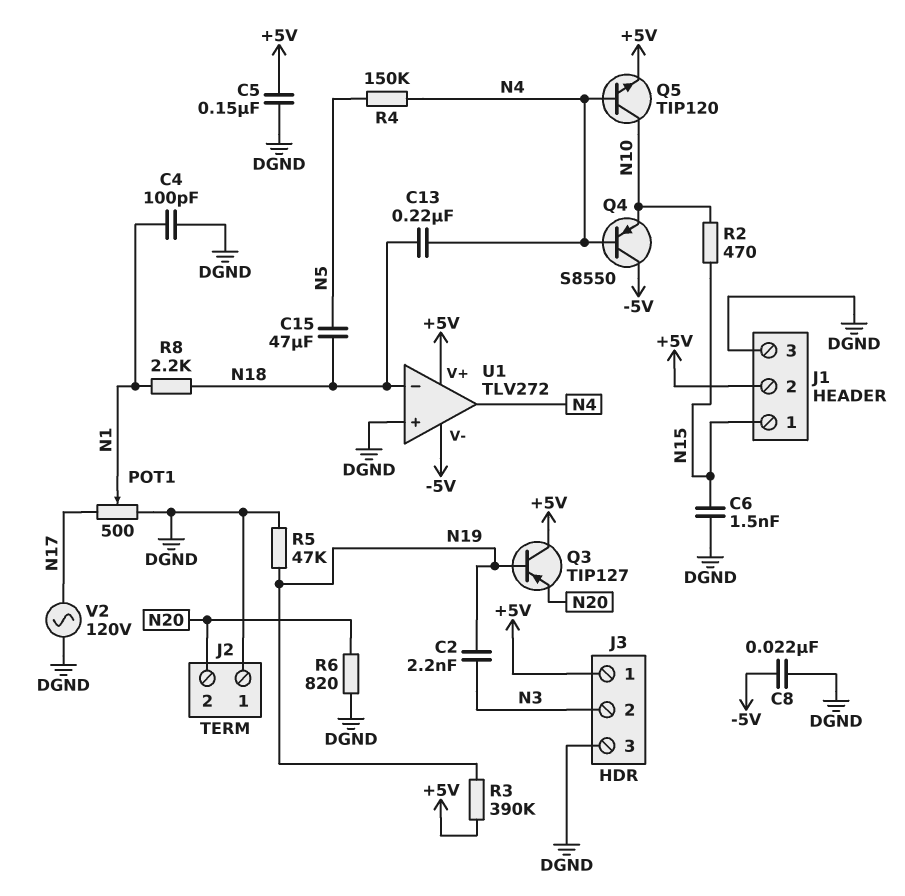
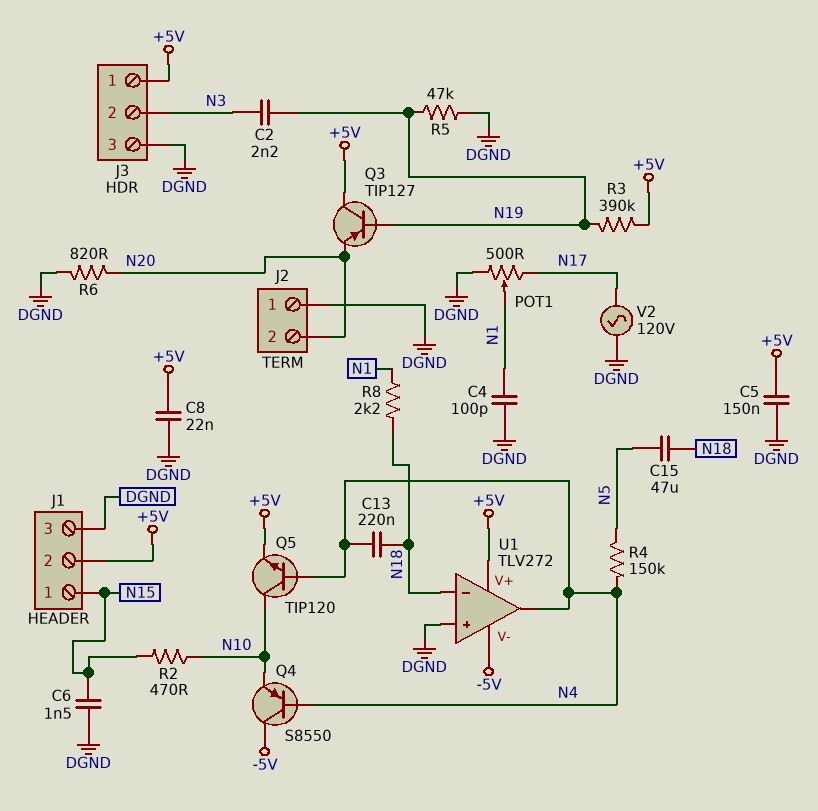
C8: 22nF (-5V, DGND) -> 22nF (+5V, DGND)

